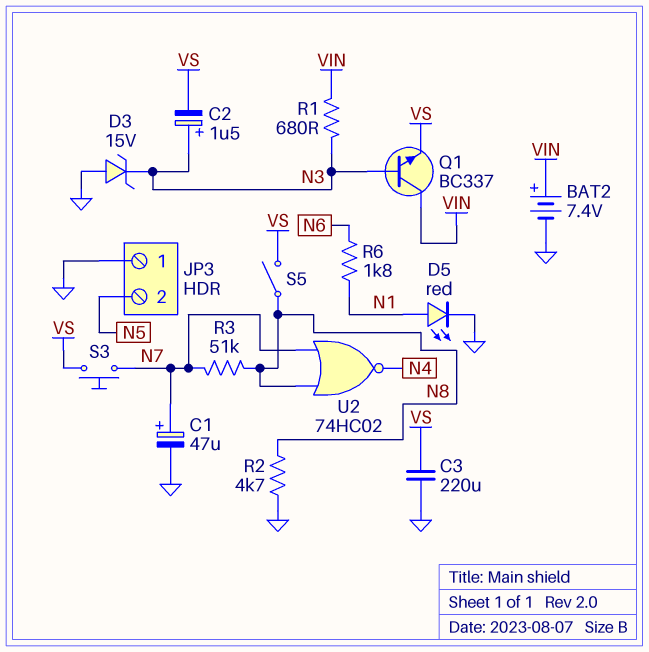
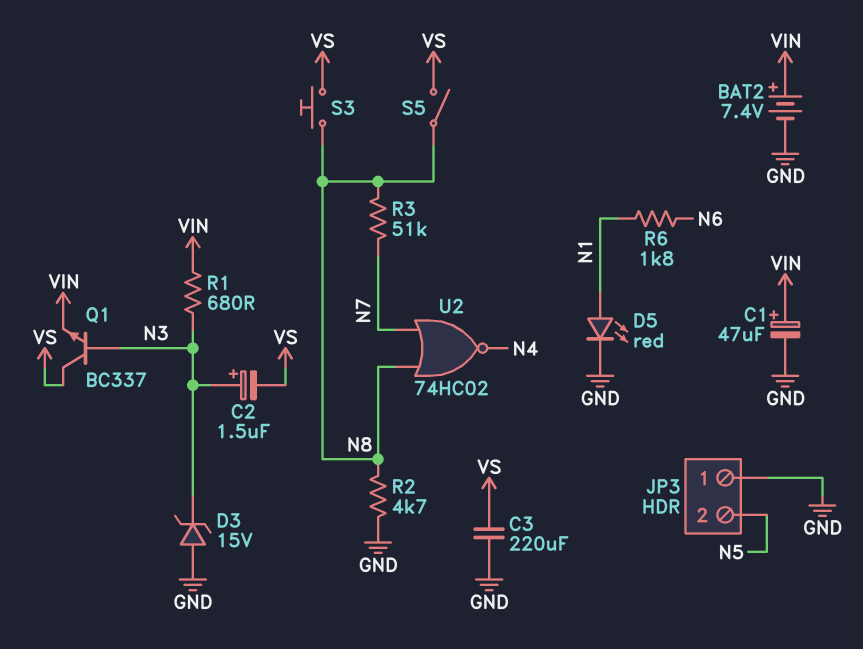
C1: 47uF (plus N7, minus GND) -> 47uF (plus VIN, minus GND)
Q1: NPN BC337 (B N3, C VIN, E VS) -> NPN BC337 (B N3, C VS, E VIN)
S3: button (N7, VS) -> button (N8, VS)

